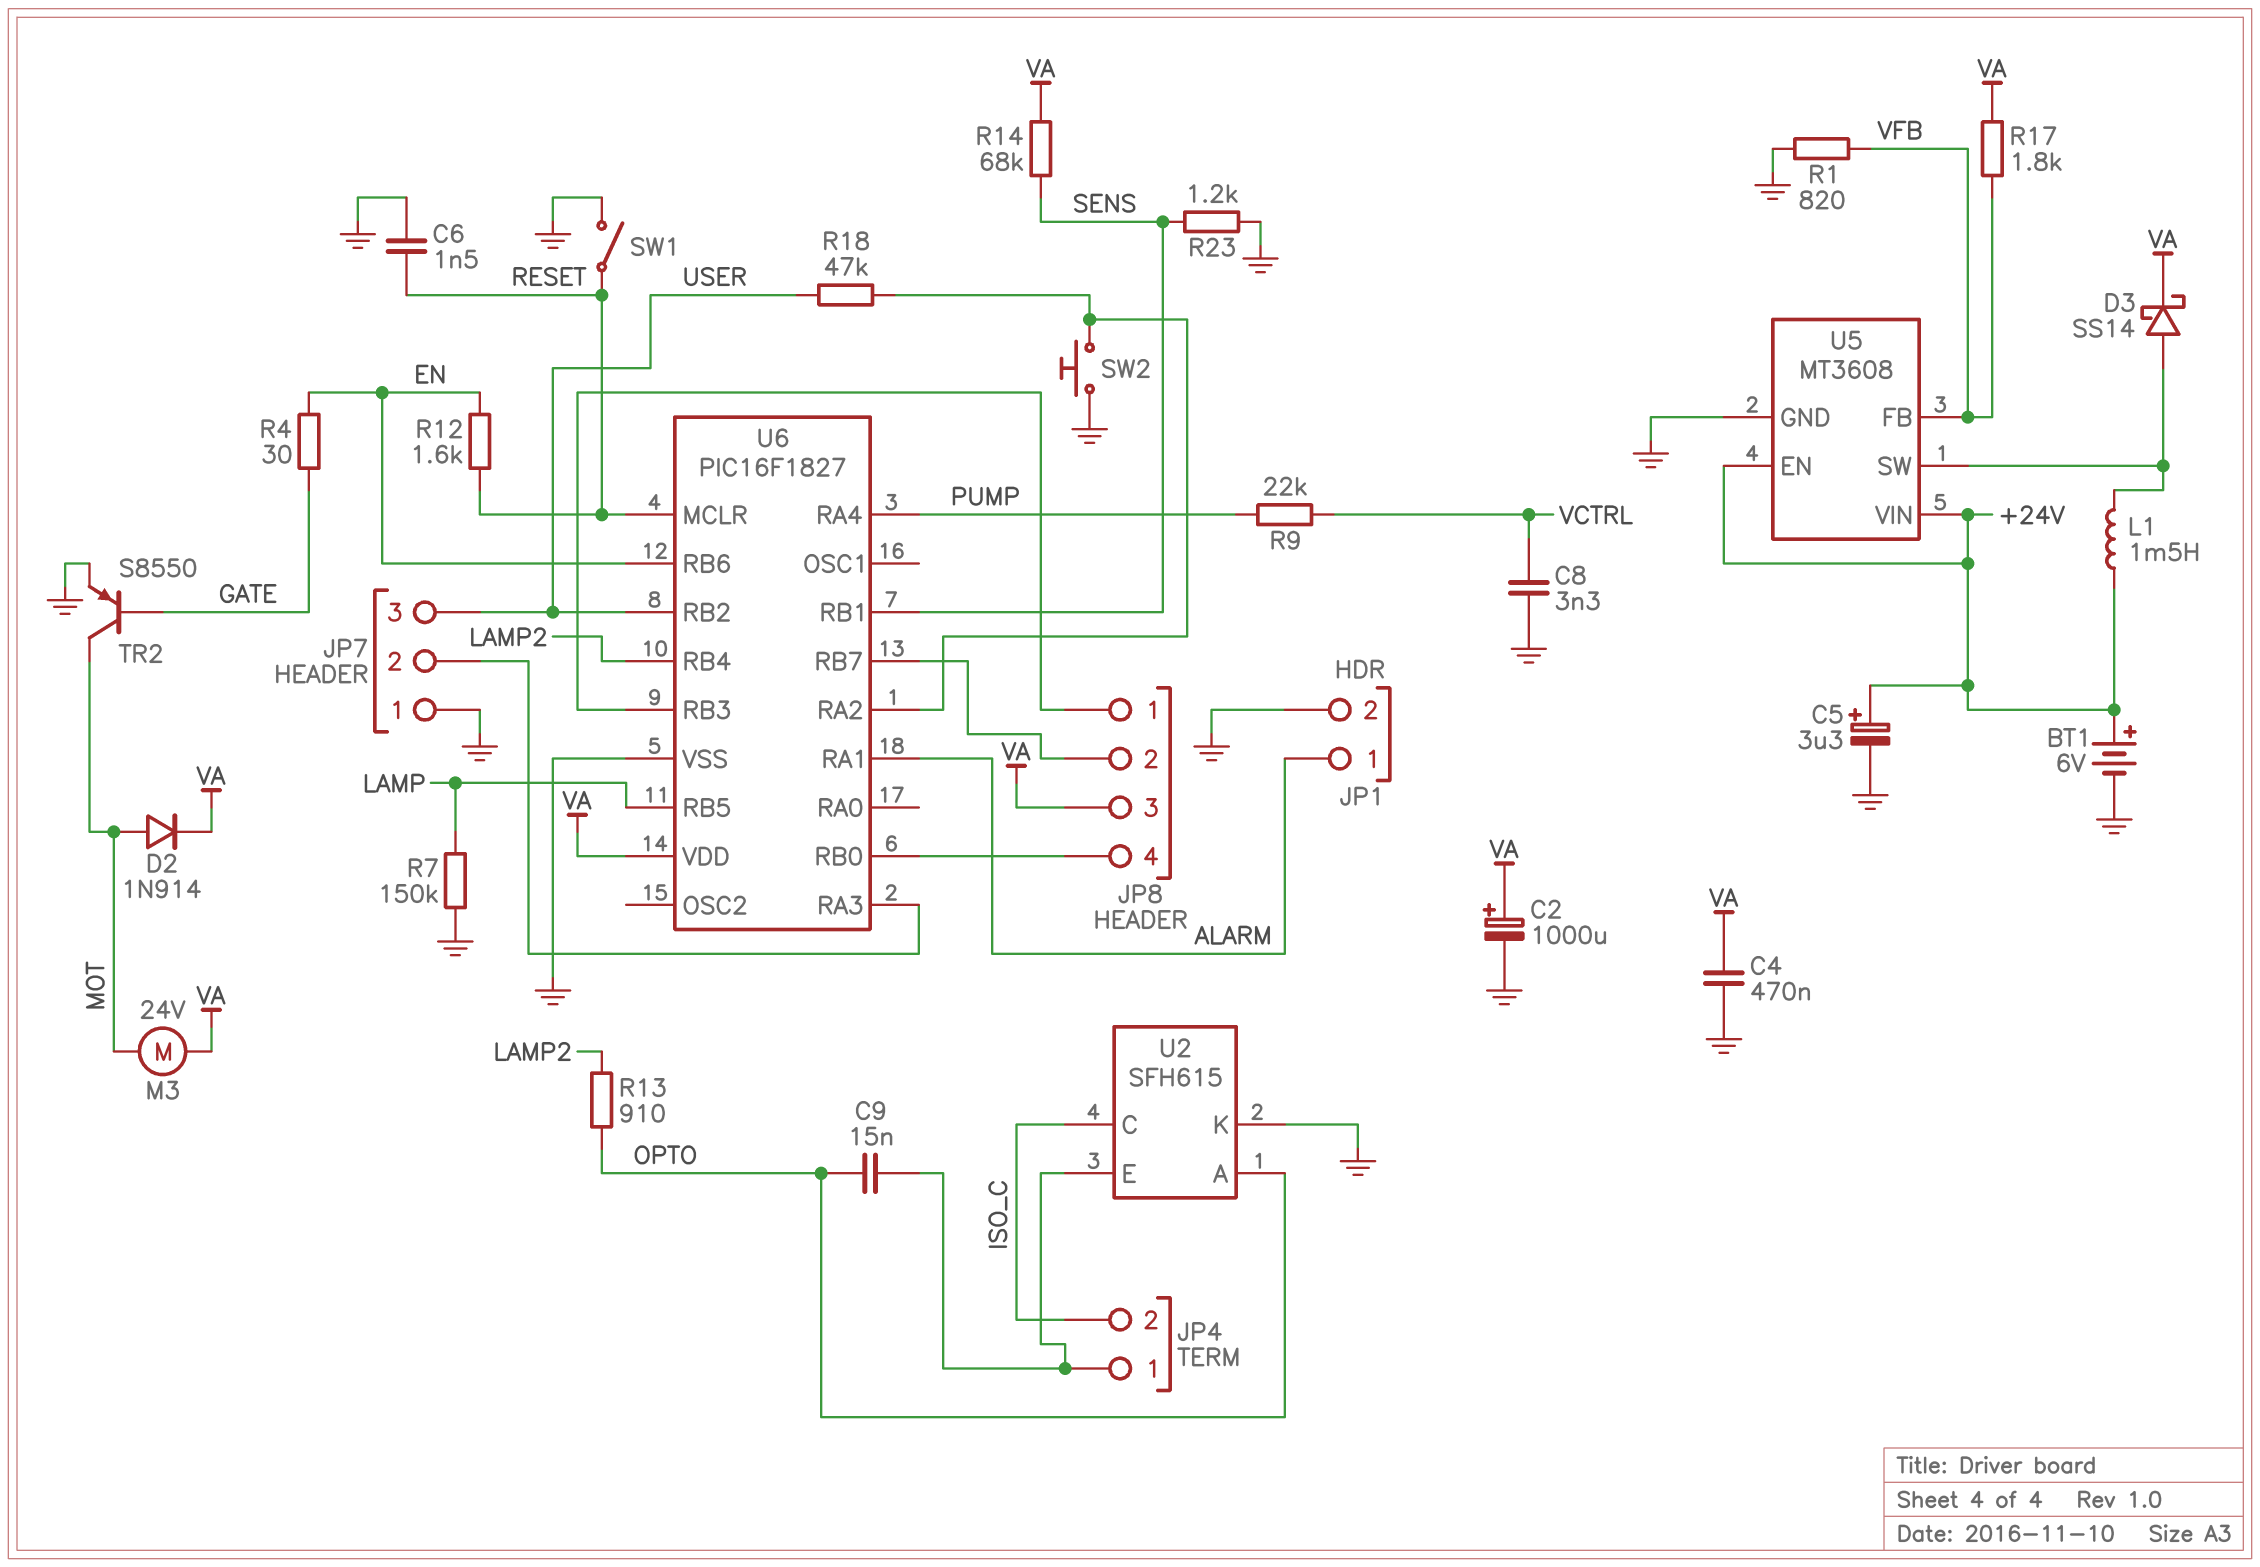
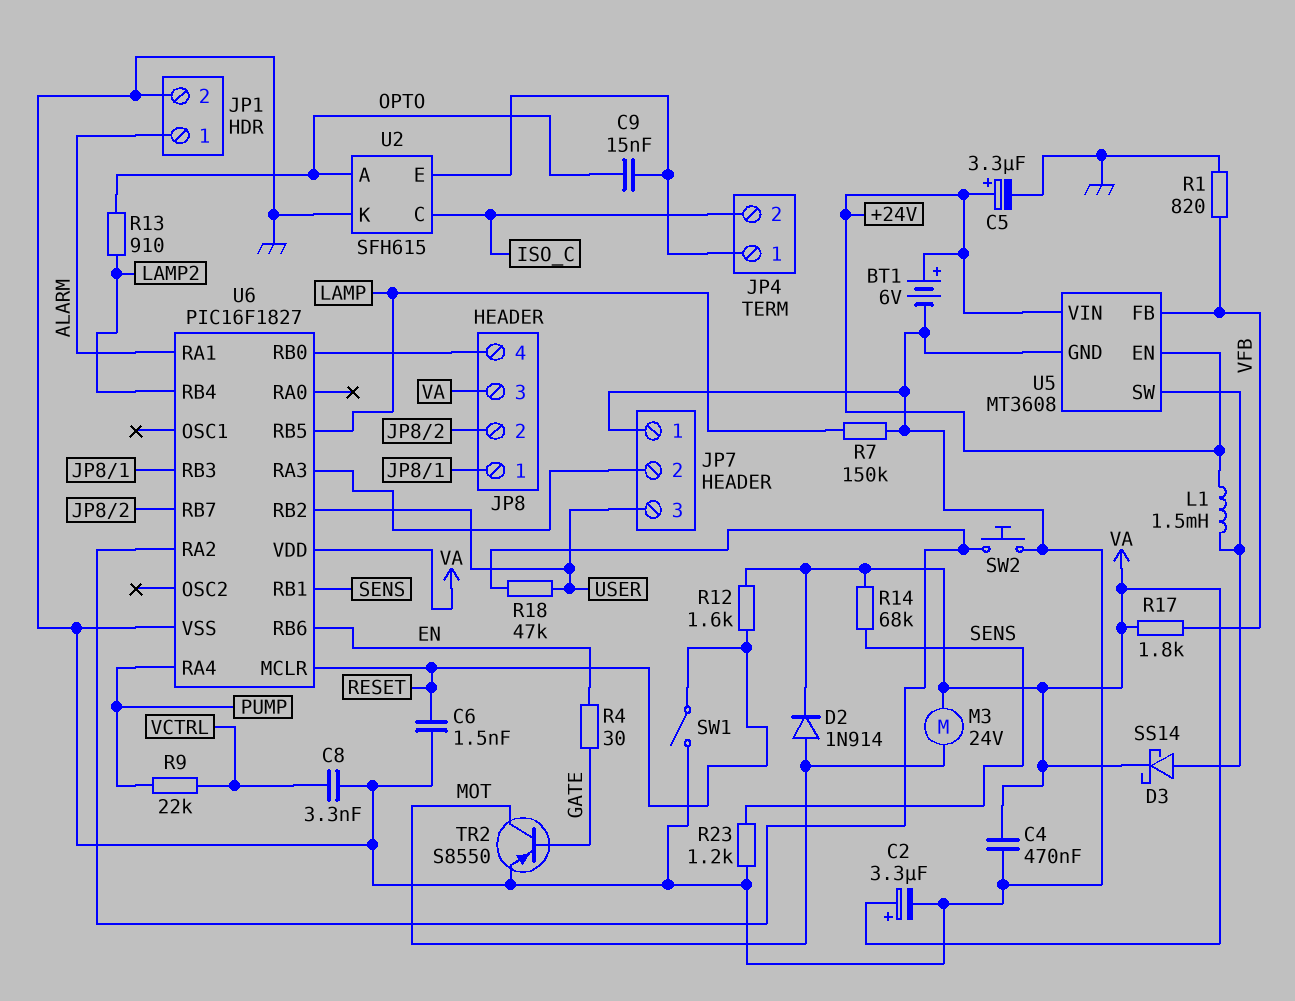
C2: 1000uF (plus VA, minus GND) -> 3.3uF (plus VA, minus GND)
R12: 1.6k (EN, RESET) -> 1.6k (RESET, VA)

